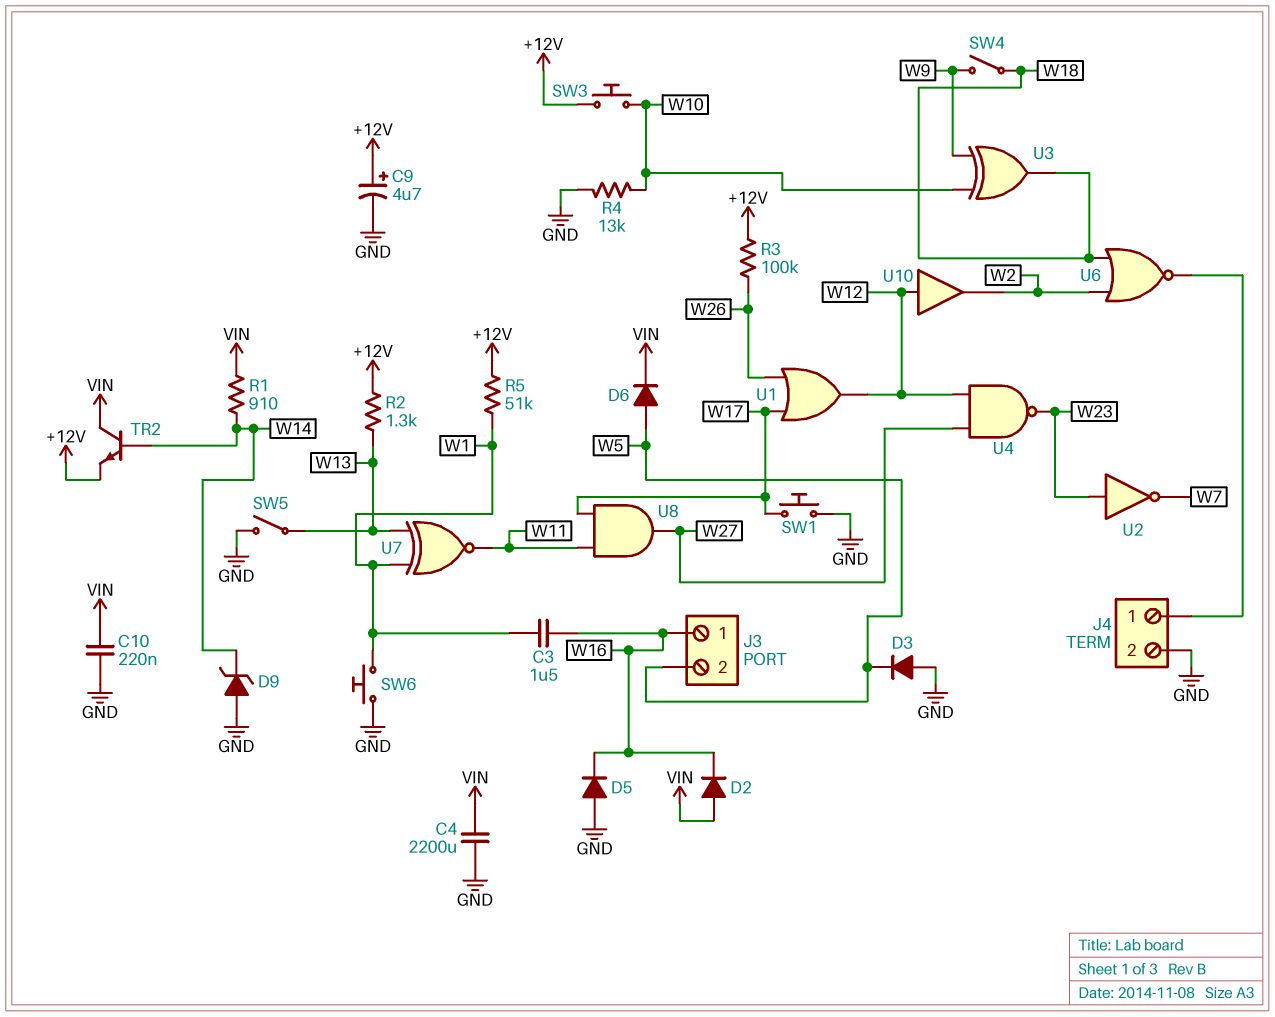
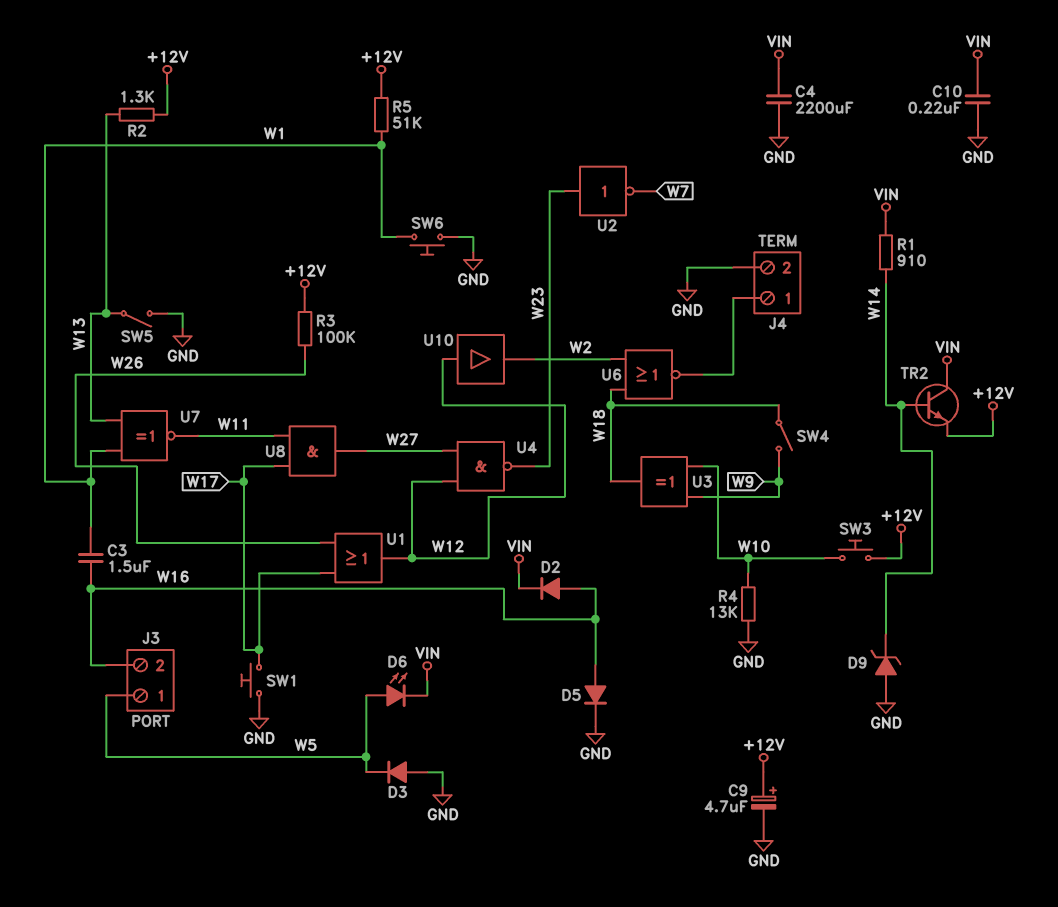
D2: diode (A VIN, K W16) -> diode (A W16, K VIN)
D5: diode (A GND, K W16) -> diode (A W16, K GND)
D6: diode (A W5, K VIN) -> LED (A W5, K VIN)
J3 pin 1: W16 -> W5
J3 pin 2: W5 -> W16

